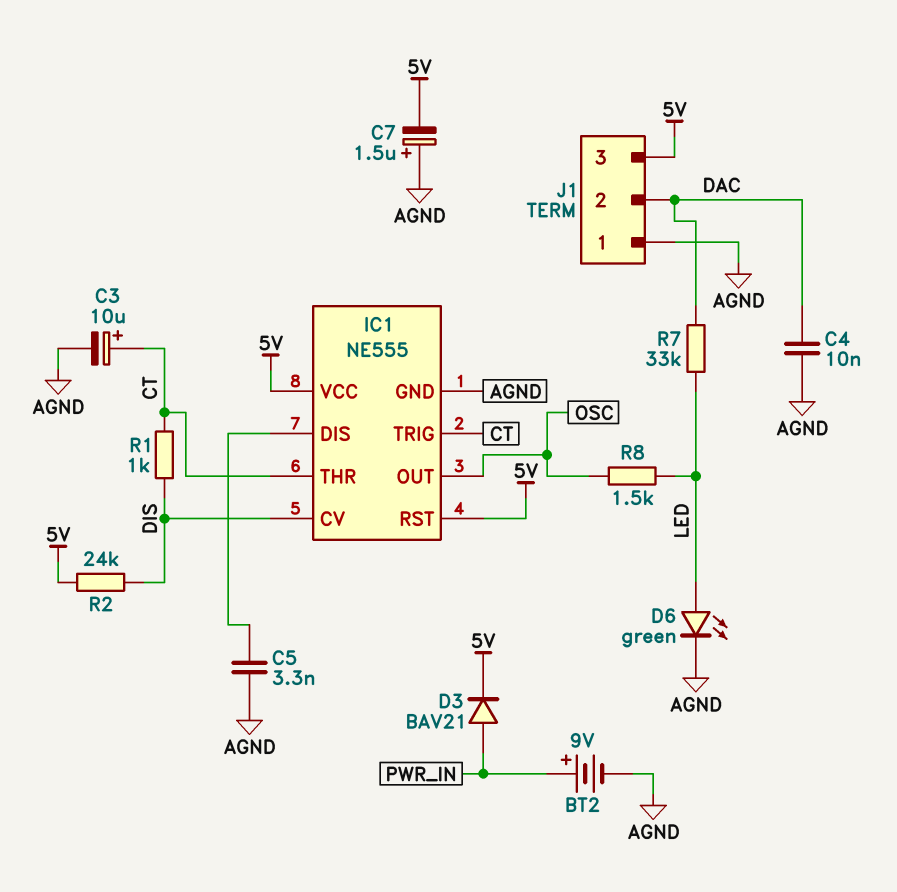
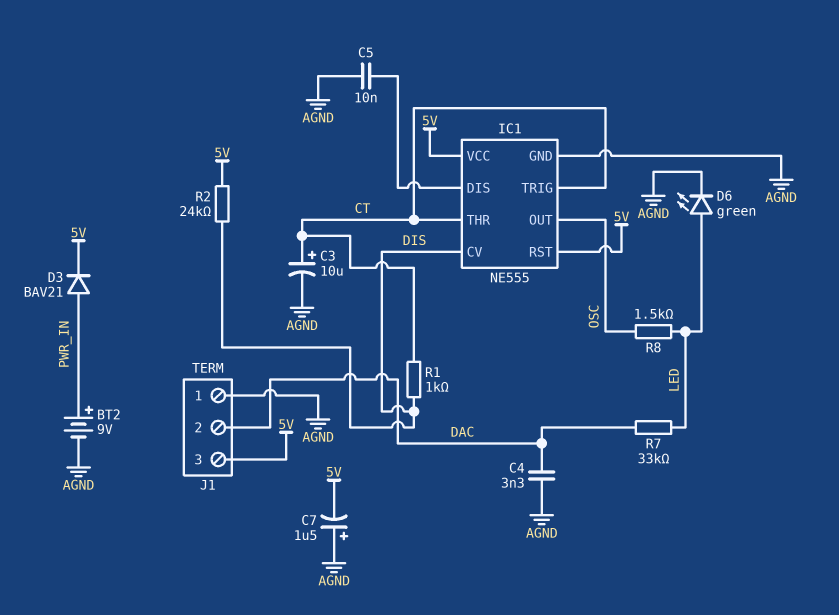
C4: 10nF (AGND, DAC) -> 3.3nF (AGND, DAC)
C5: 3.3nF (AGND, IC1/DIS) -> 10nF (AGND, IC1/DIS)

